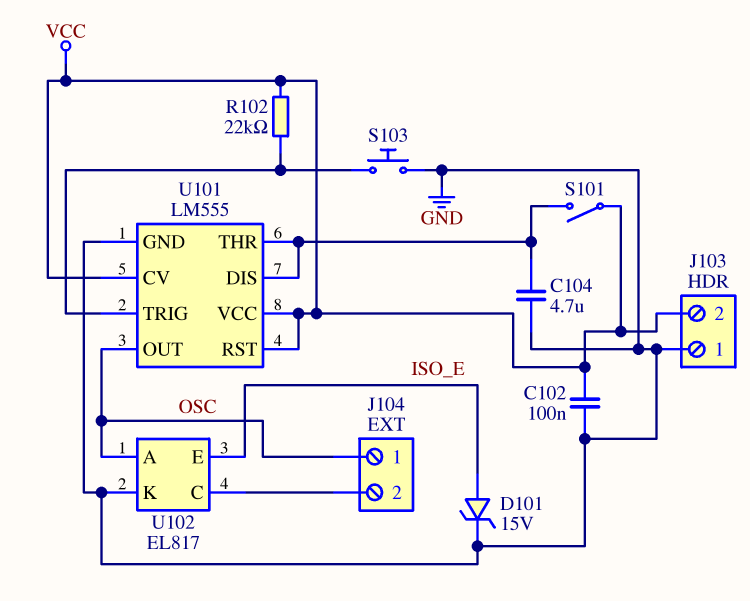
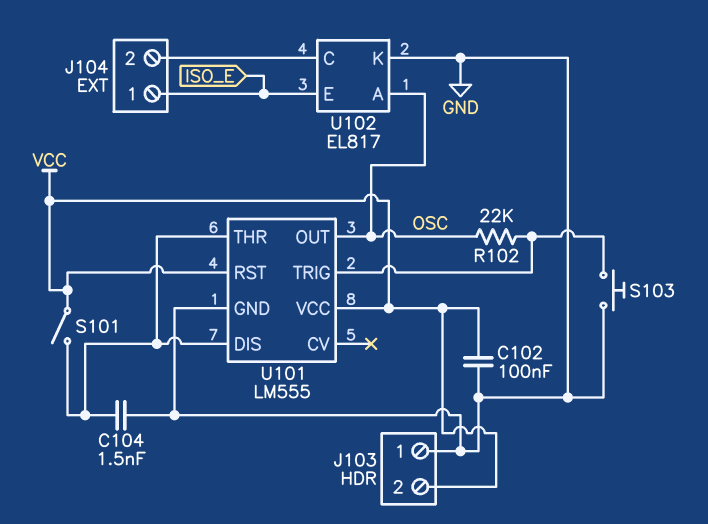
C104: 4.7uF (GND, U101/DIS) -> 1.5nF (GND, U101/DIS)
D101: zener 15V (A ISO_E, K GND) -> none
J104 pin 1: OSC -> ISO_E
R102: 22k (U101/TRIG, VCC) -> 22k (OSC, U101/TRIG)
U101 pin CV: VCC -> none

